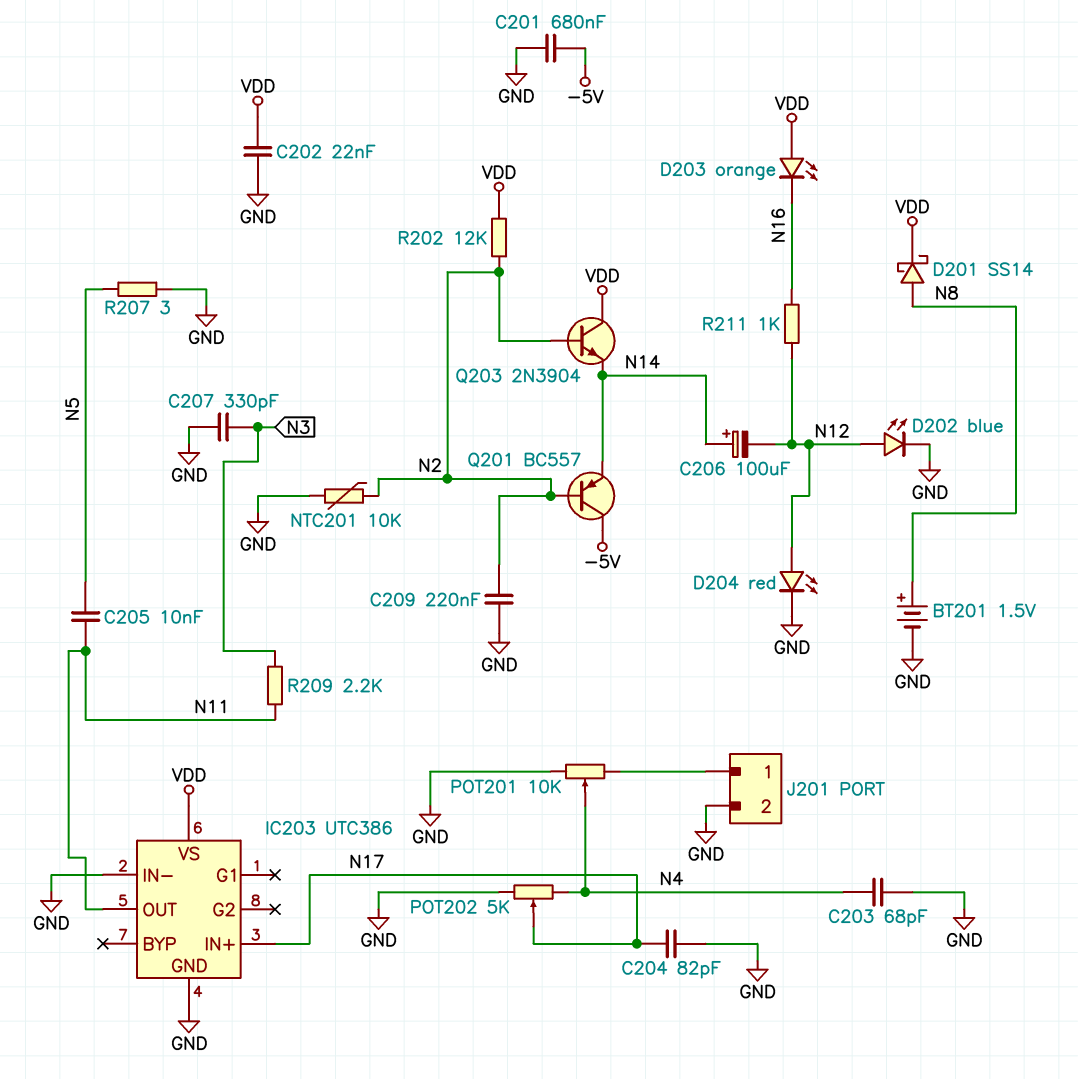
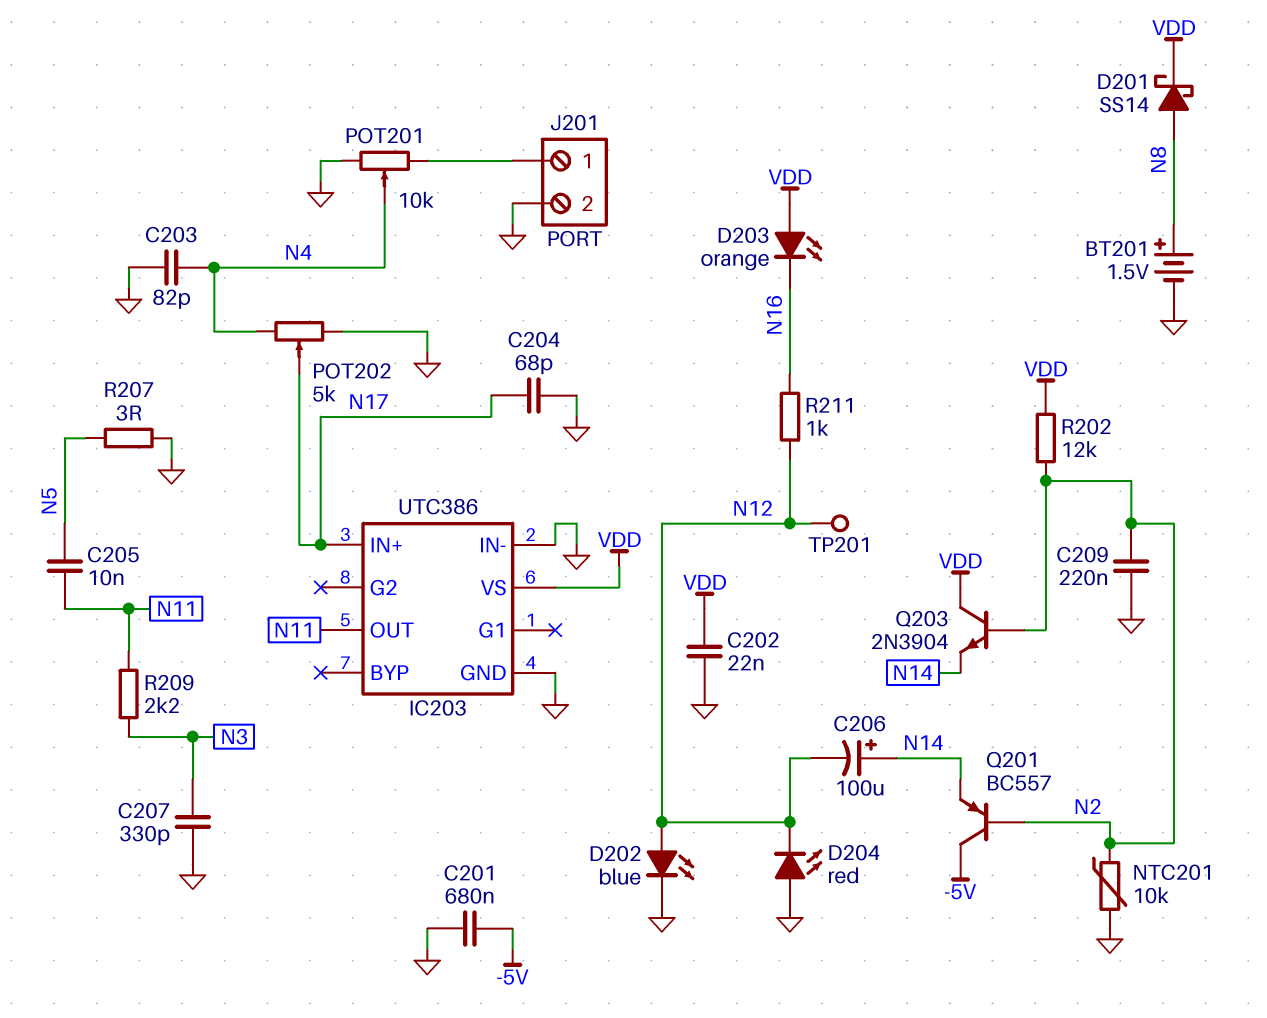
C203: 68pF (GND, N4) -> 82pF (GND, N4)
C204: 82pF (GND, N17) -> 68pF (GND, N17)
D204: LED red (A N12, K GND) -> LED red (A GND, K N12)
TP201: none -> test point (N12)

